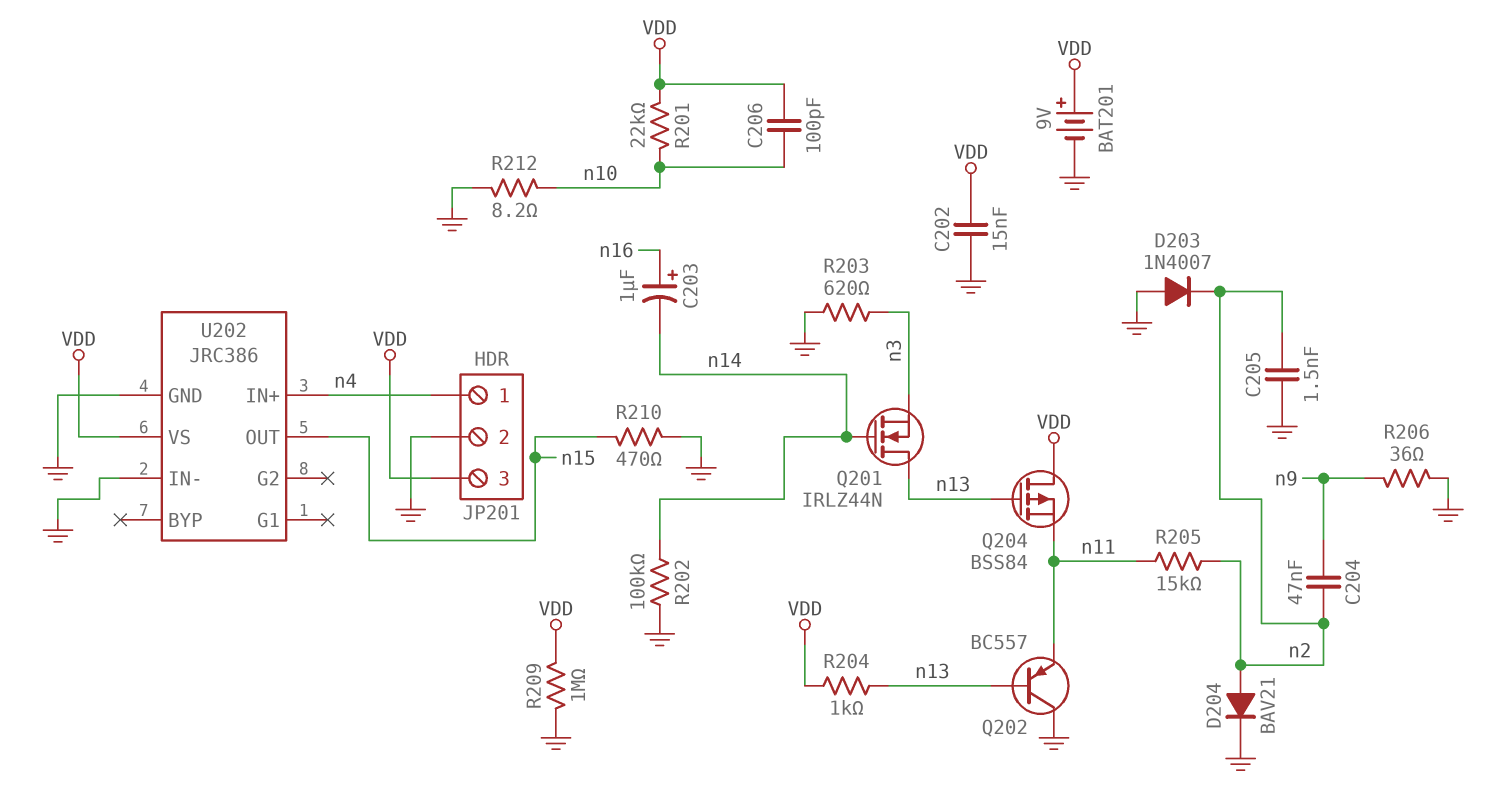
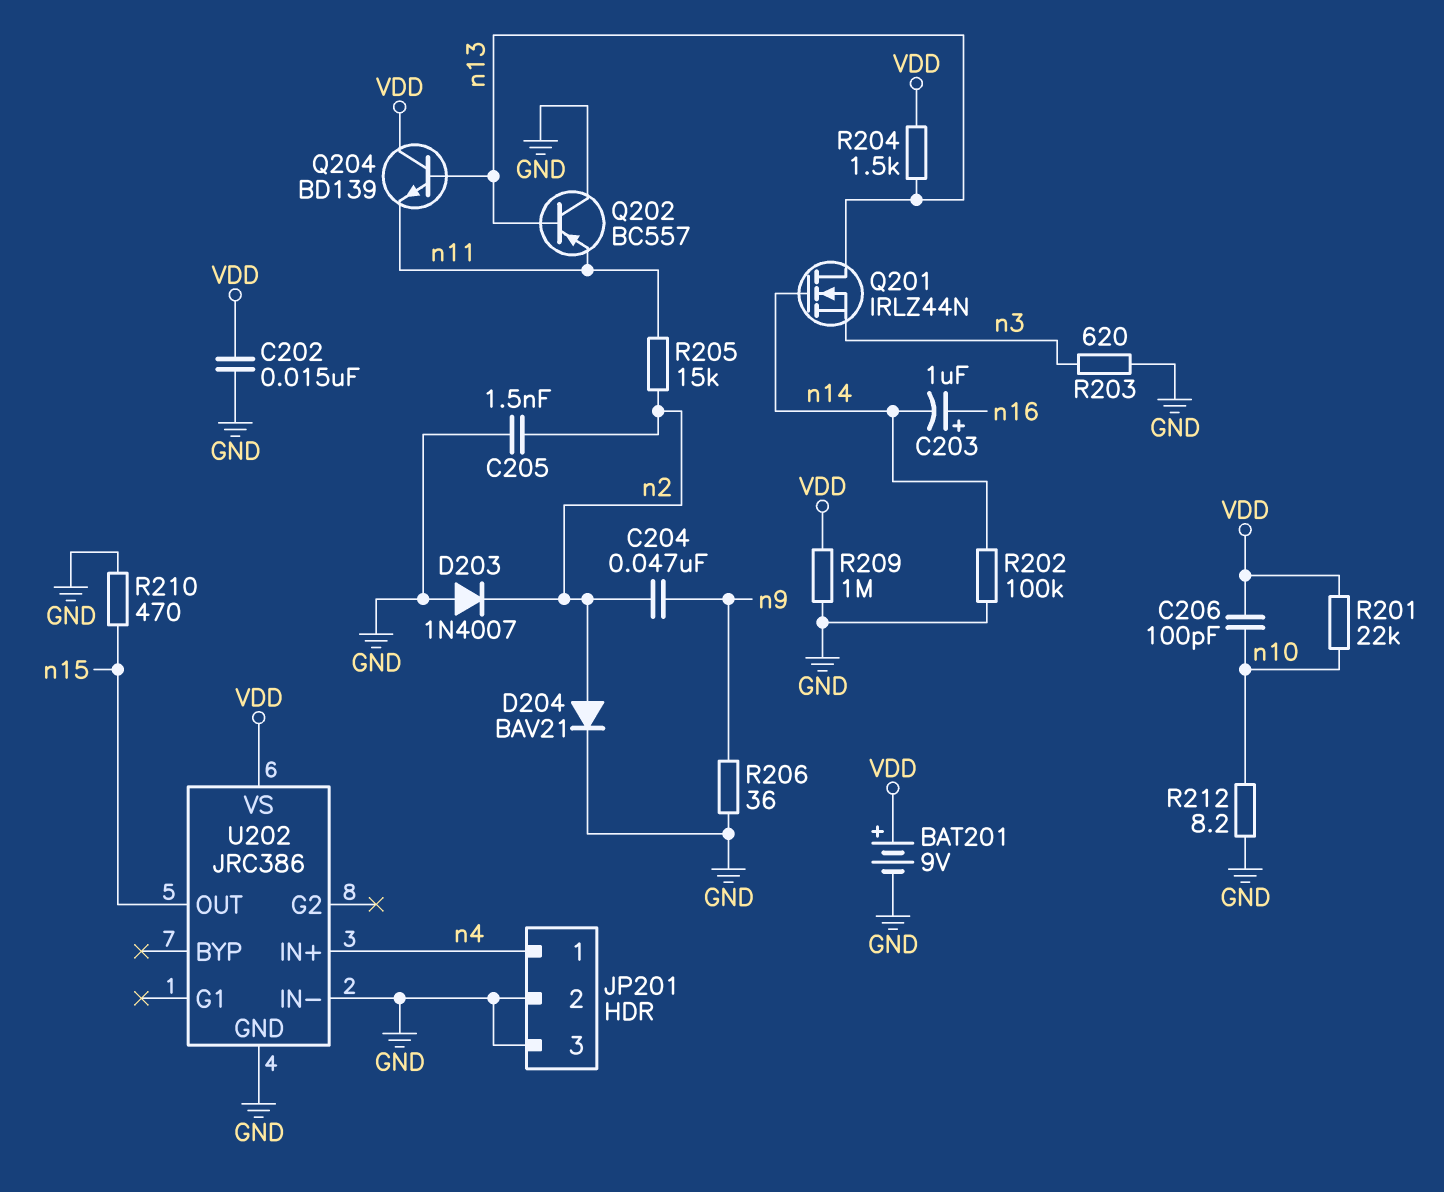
JP201 pin 3: VDD -> GND
Q204: PMOS BSS84 (G n13, D VDD, S n11) -> NPN BD139 (B n13, C VDD, E n11)
R204: 1k (VDD, n13) -> 1.5k (VDD, n13)

